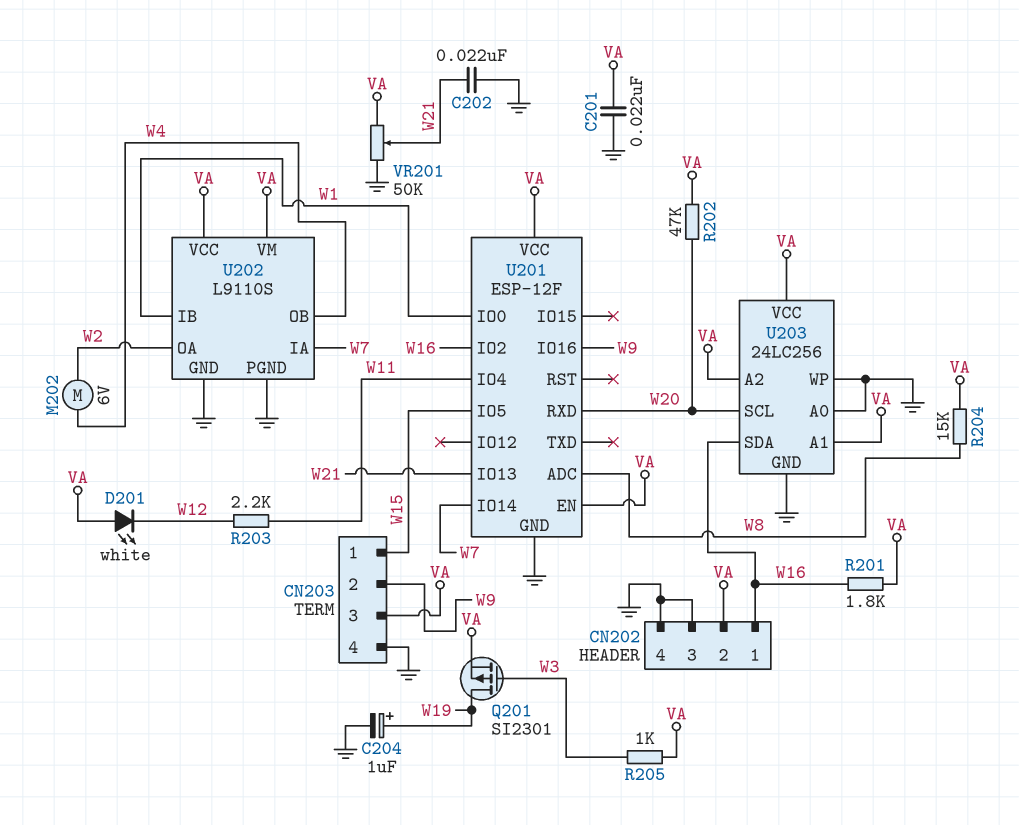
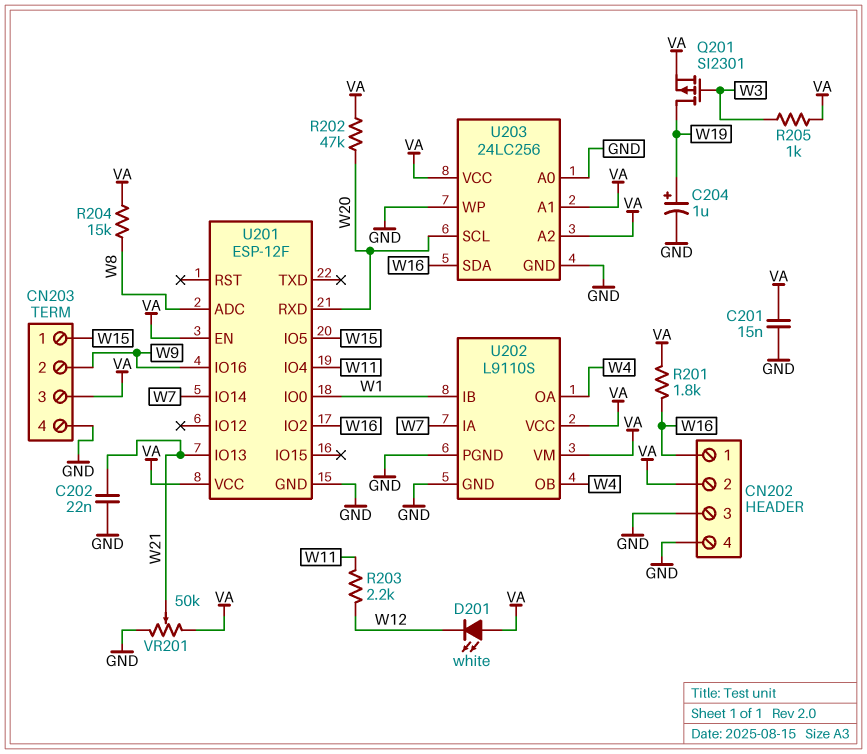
C201: 22nF (GND, VA) -> 15nF (GND, VA)
M202: motor 6V (W2, W4) -> none
U202 pin OA: W2 -> W4

